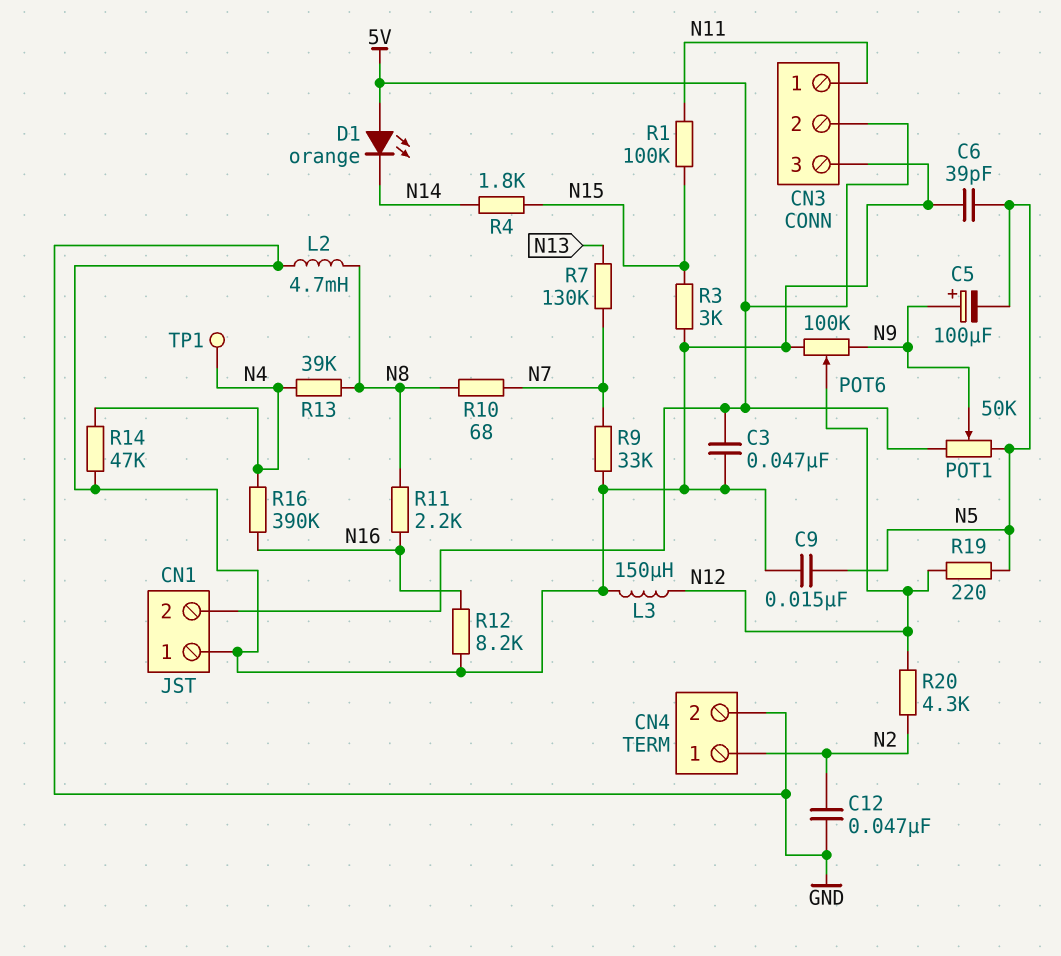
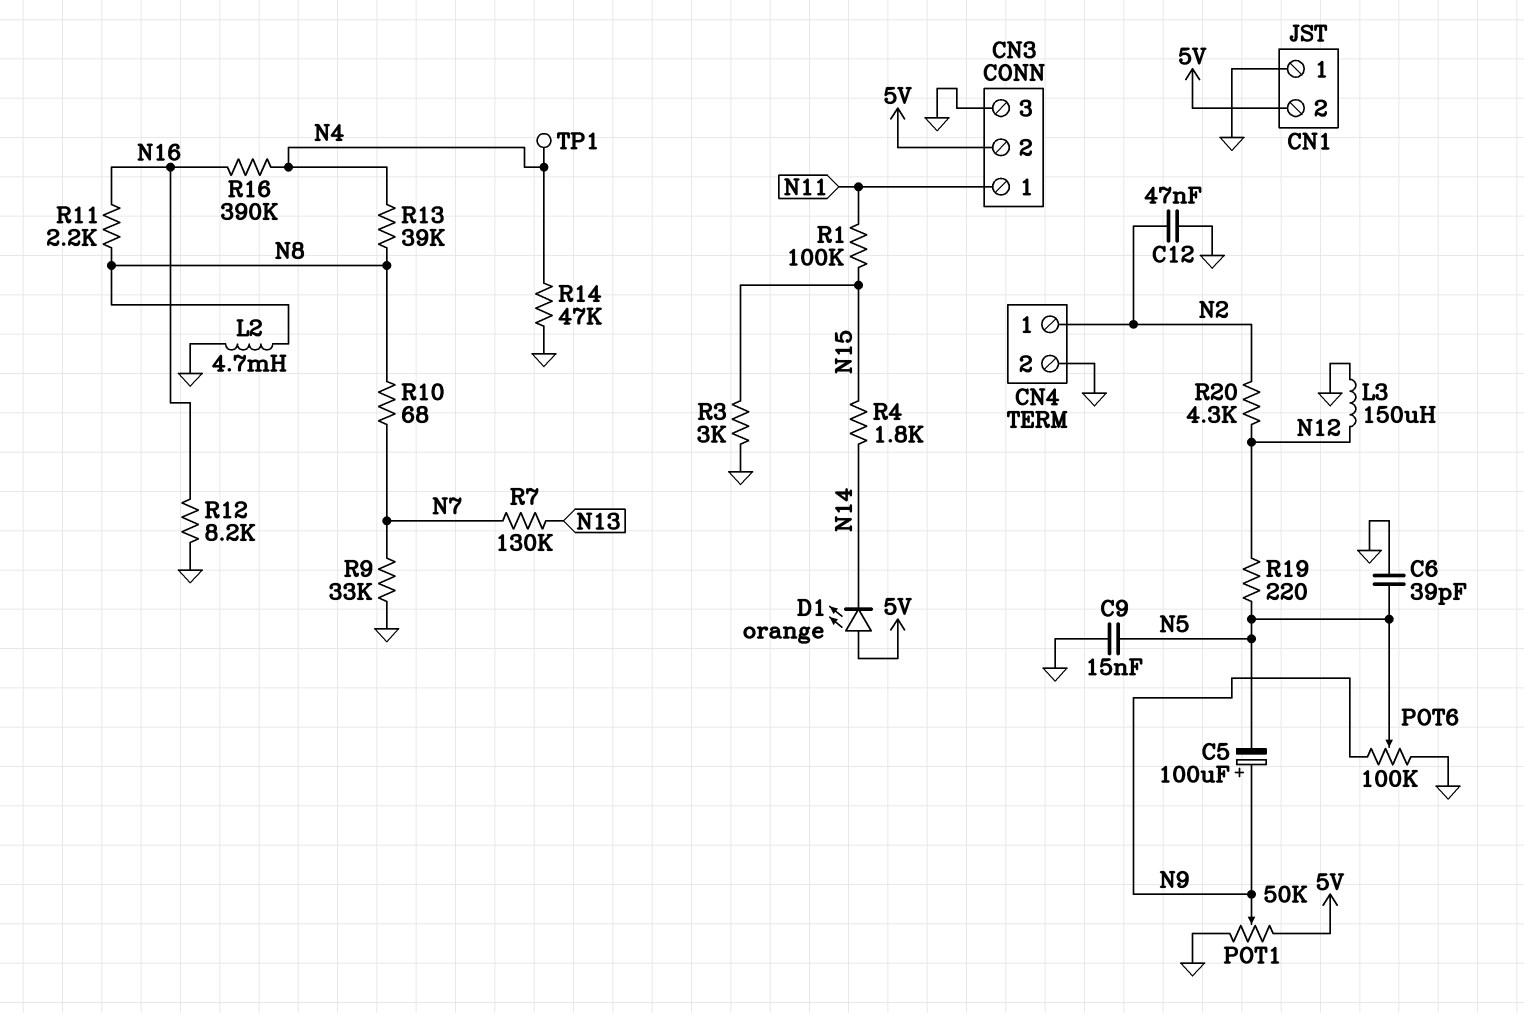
C3: 47nF (5V, GND) -> none
POT1: 50k (5V, N5, wiper N9) -> 50k (5V, GND, wiper N9)
POT6: 100k (GND, N9, wiper N12) -> 100k (GND, N9, wiper N5)

